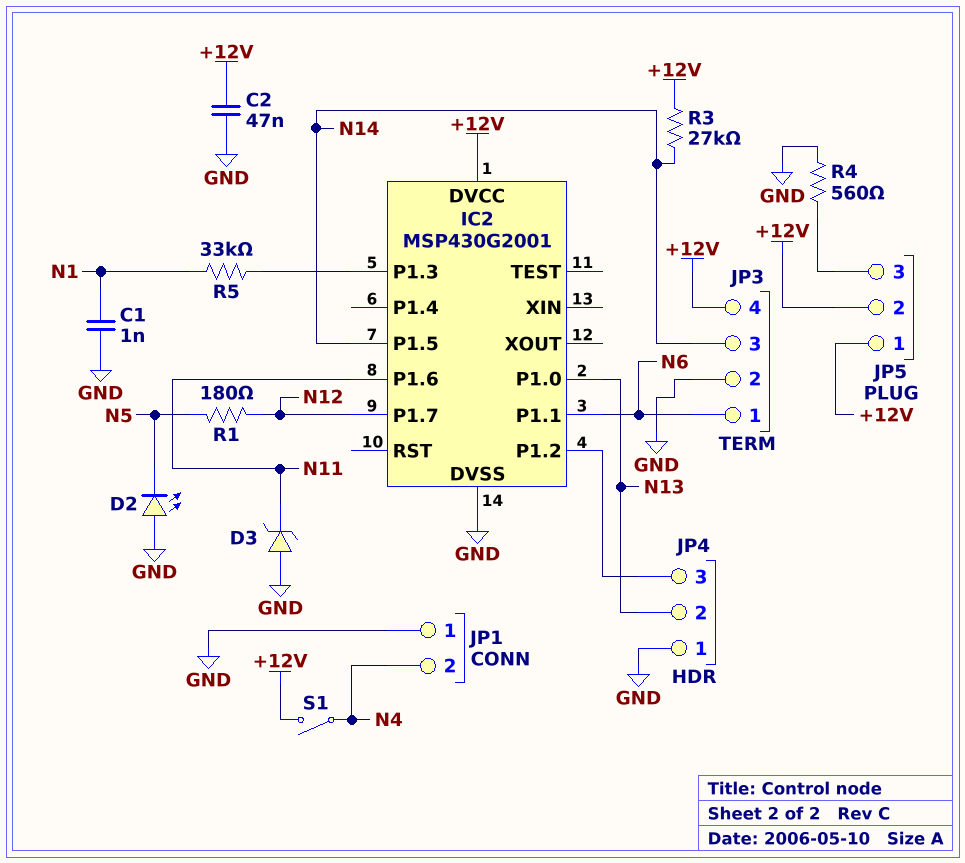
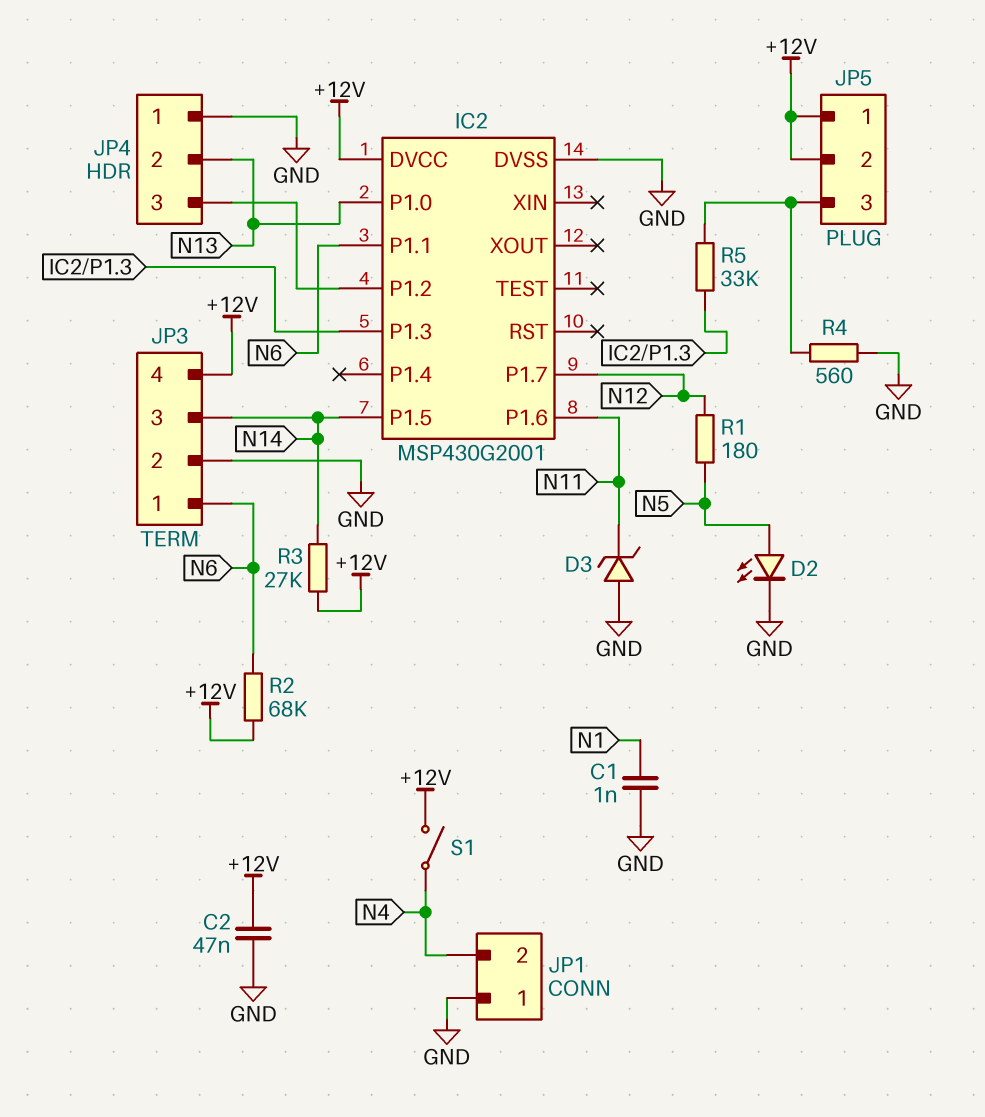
D2: LED (A GND, K N5) -> LED (A N5, K GND)
R2: none -> 68k (+12V, N6)
R5: 33k (IC2/P1.3, N1) -> 33k (IC2/P1.3, JP5/3)

